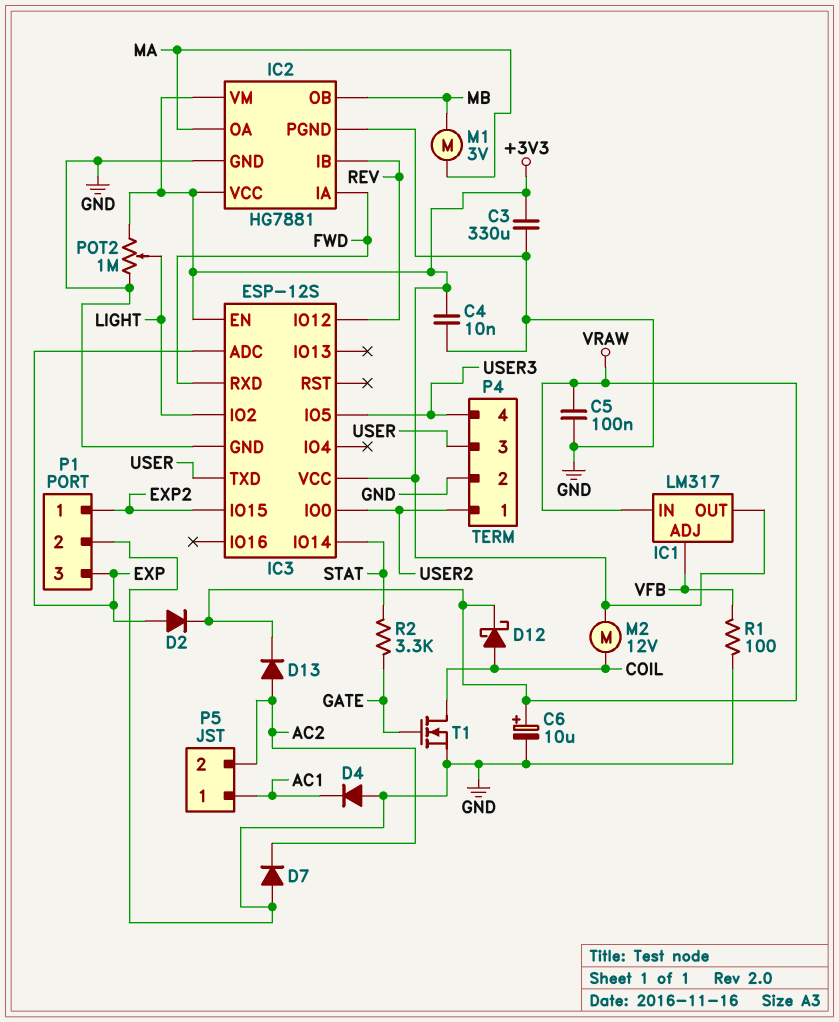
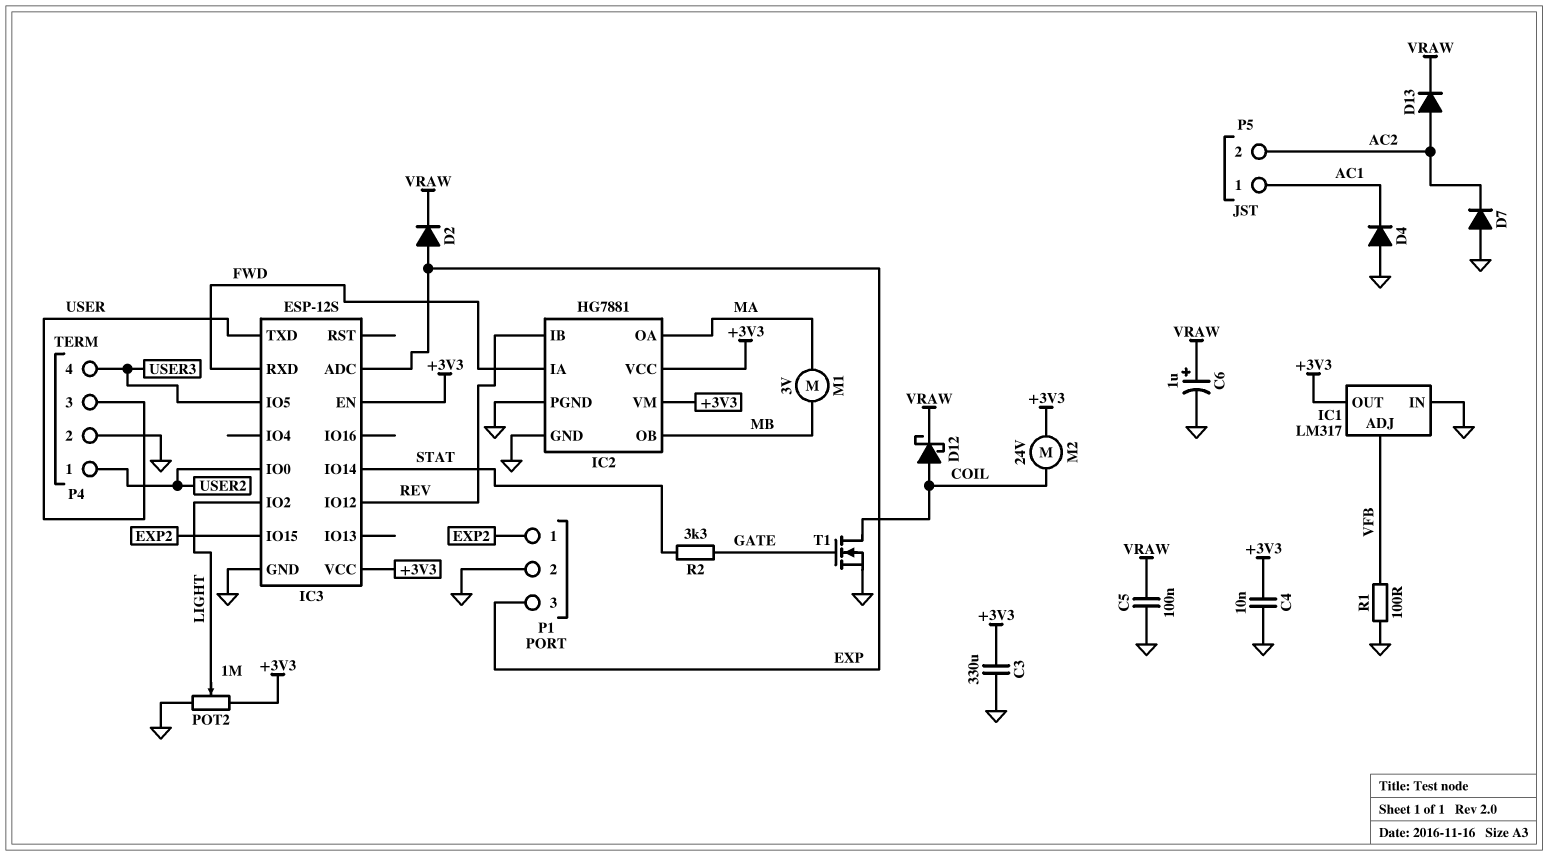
C6: 10uF (plus VRAW, minus GND) -> 1uF (plus VRAW, minus GND)
IC1 pin IN: VRAW -> GND
M2: motor 12V (+3V3, COIL) -> motor 24V (+3V3, COIL)

